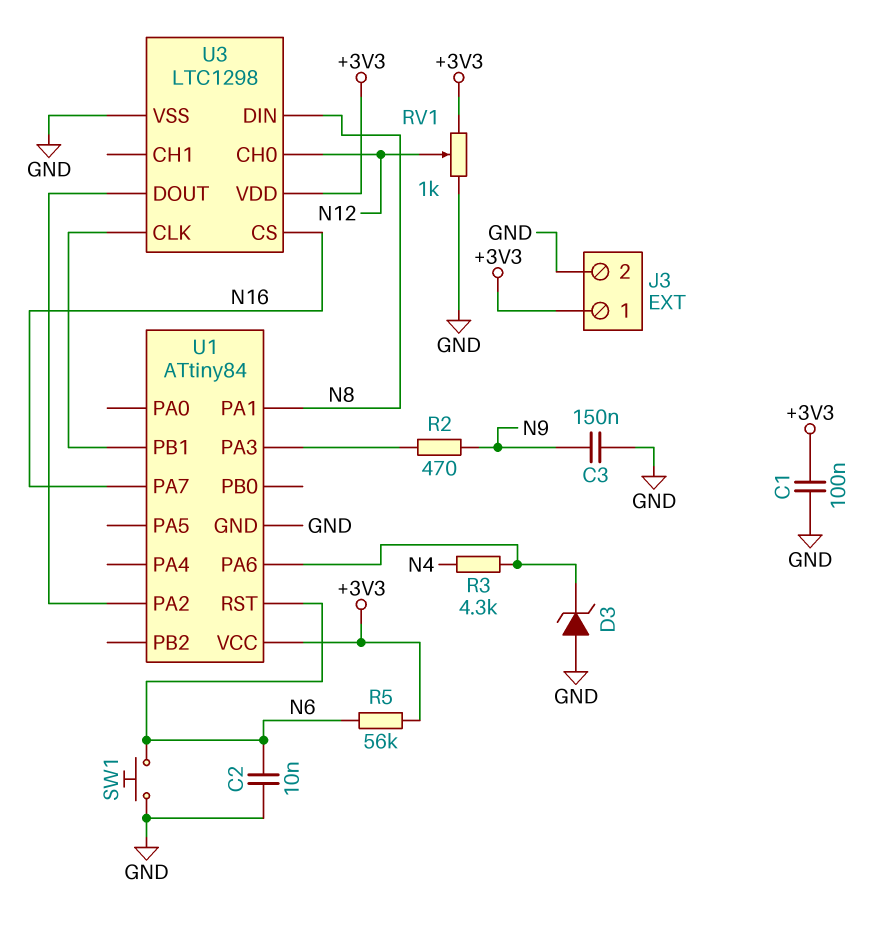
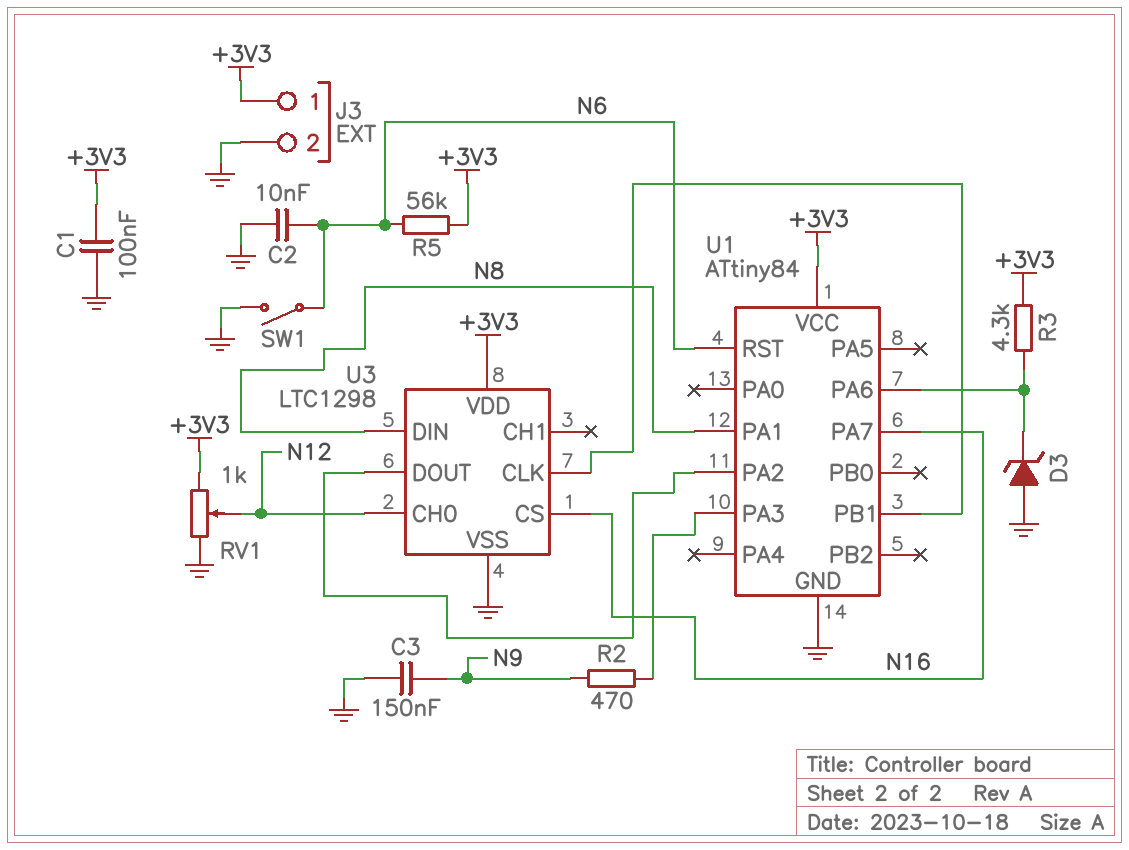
R3: 4.3k (N4, U1/PA6) -> 4.3k (+3V3, U1/PA6)
SW1: button (GND, N6) -> switch (GND, N6)

